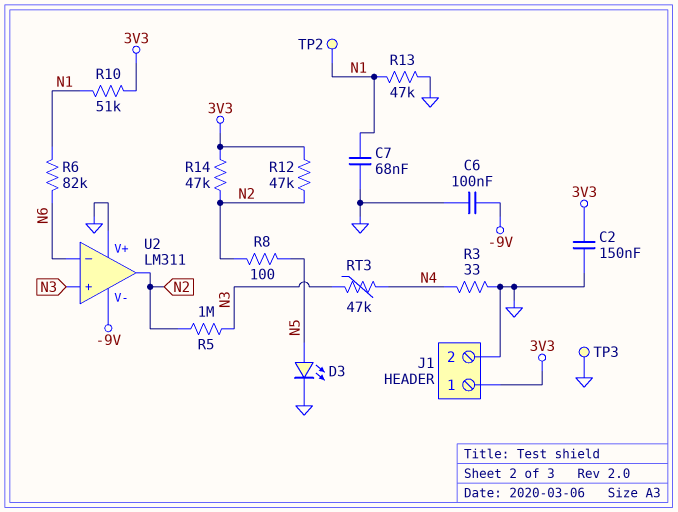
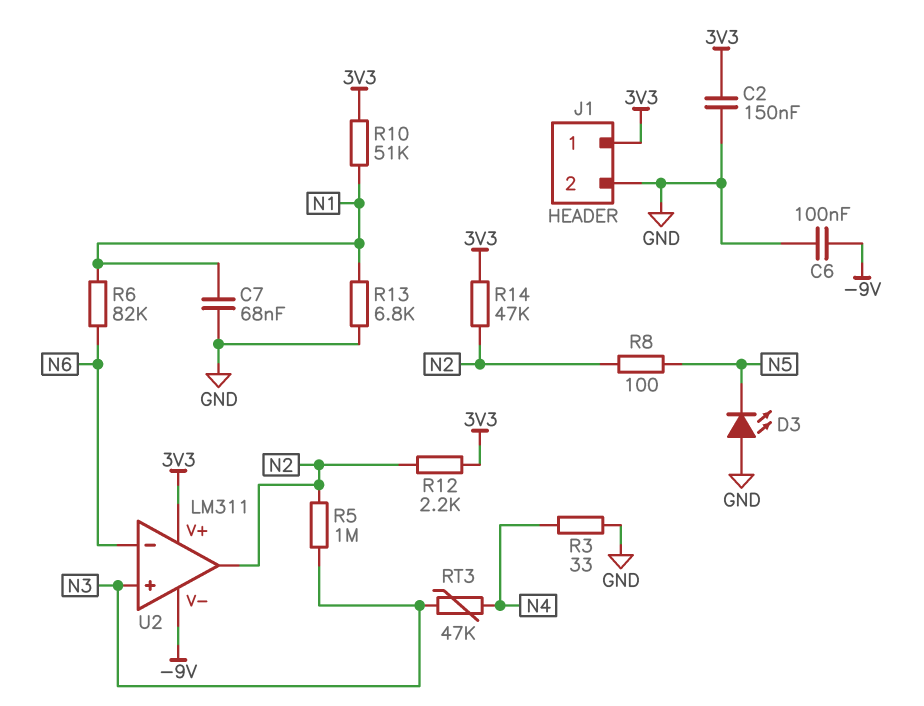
D3: LED (A N5, K GND) -> LED (A GND, K N5)
R12: 47k (3V3, N2) -> 2.2k (3V3, N2)
R13: 47k (GND, N1) -> 6.8k (GND, N1)
TP2: test point (N1) -> none
TP3: test point (GND) -> none
U2 pin V+: GND -> 3V3

